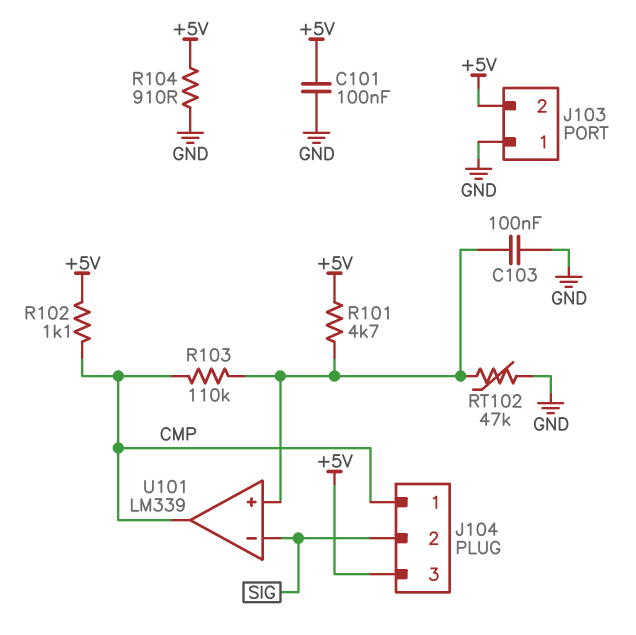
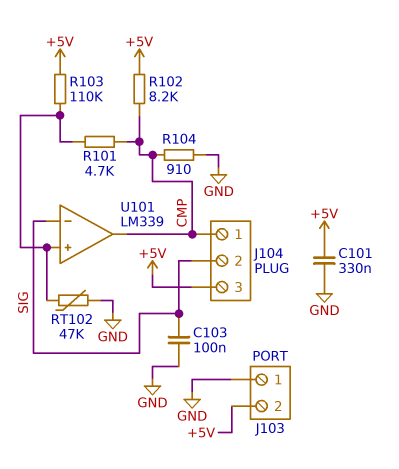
C101: 100nF (+5V, GND) -> 330nF (+5V, GND)
C103: 100nF (GND, U101/in+) -> 100nF (GND, SIG)
R101: 4.7k (+5V, U101/in+) -> 4.7k (CMP, U101/in+)
R102: 1.1k (+5V, CMP) -> 8.2k (+5V, CMP)
R103: 110k (CMP, U101/in+) -> 110k (+5V, U101/in+)
R104: 910 (+5V, GND) -> 910 (CMP, GND)

